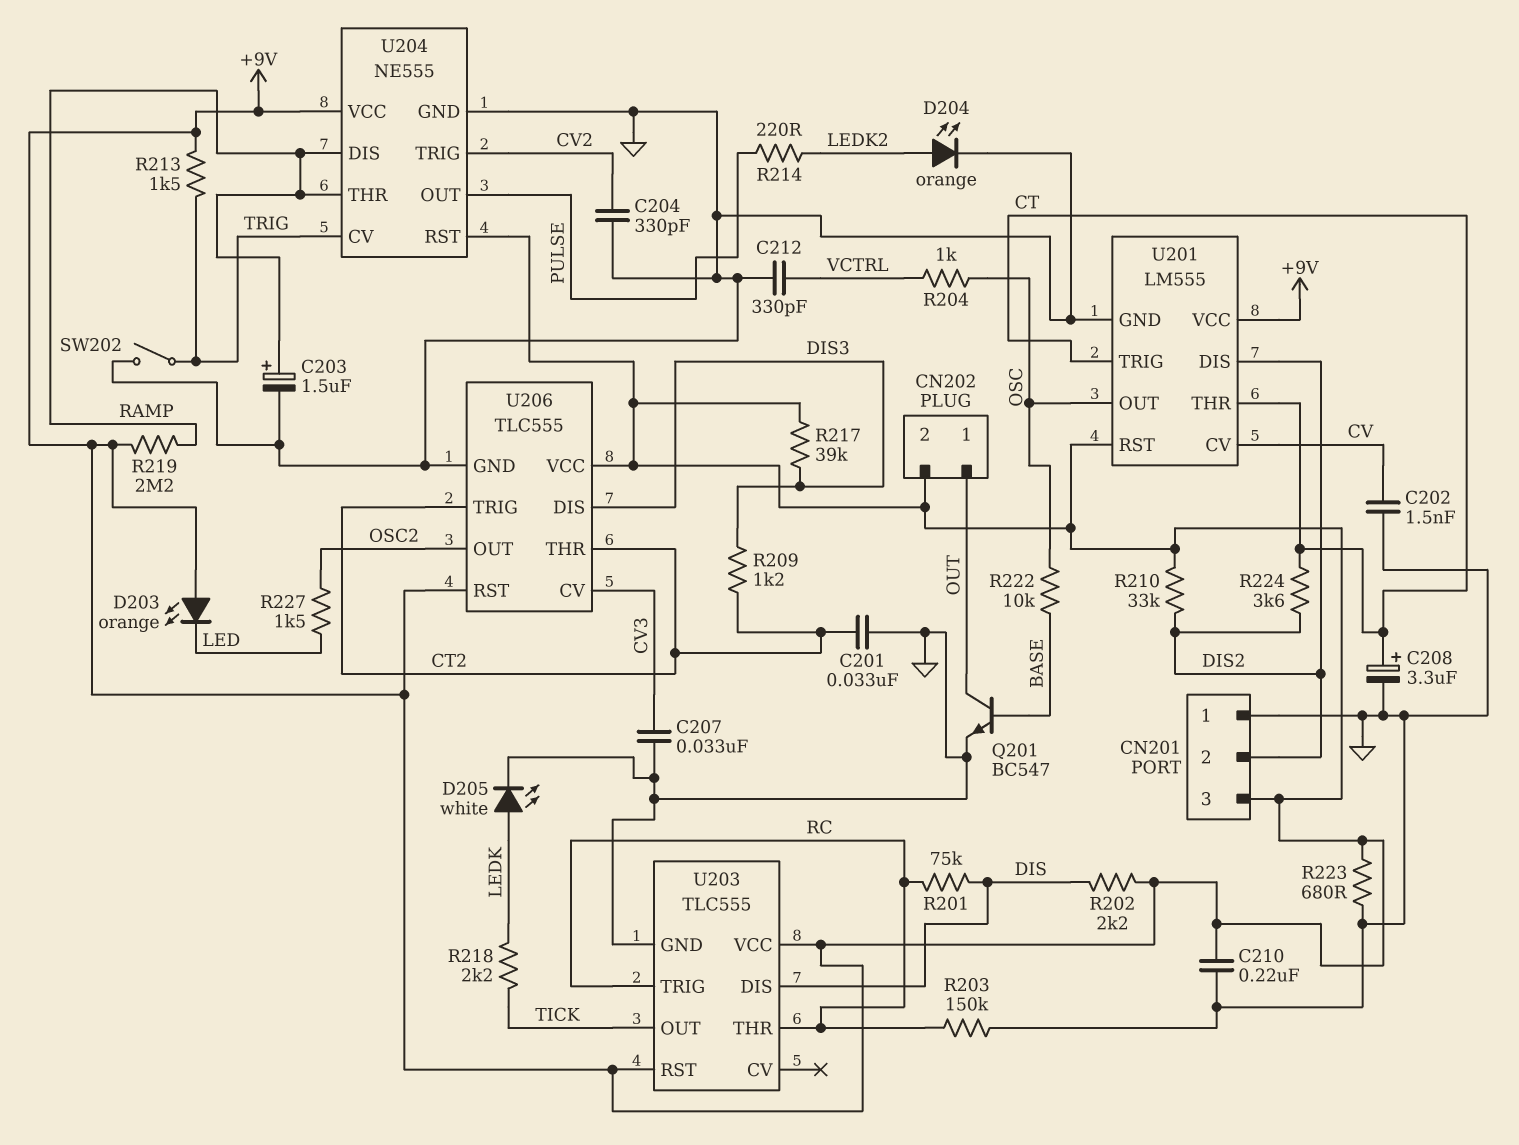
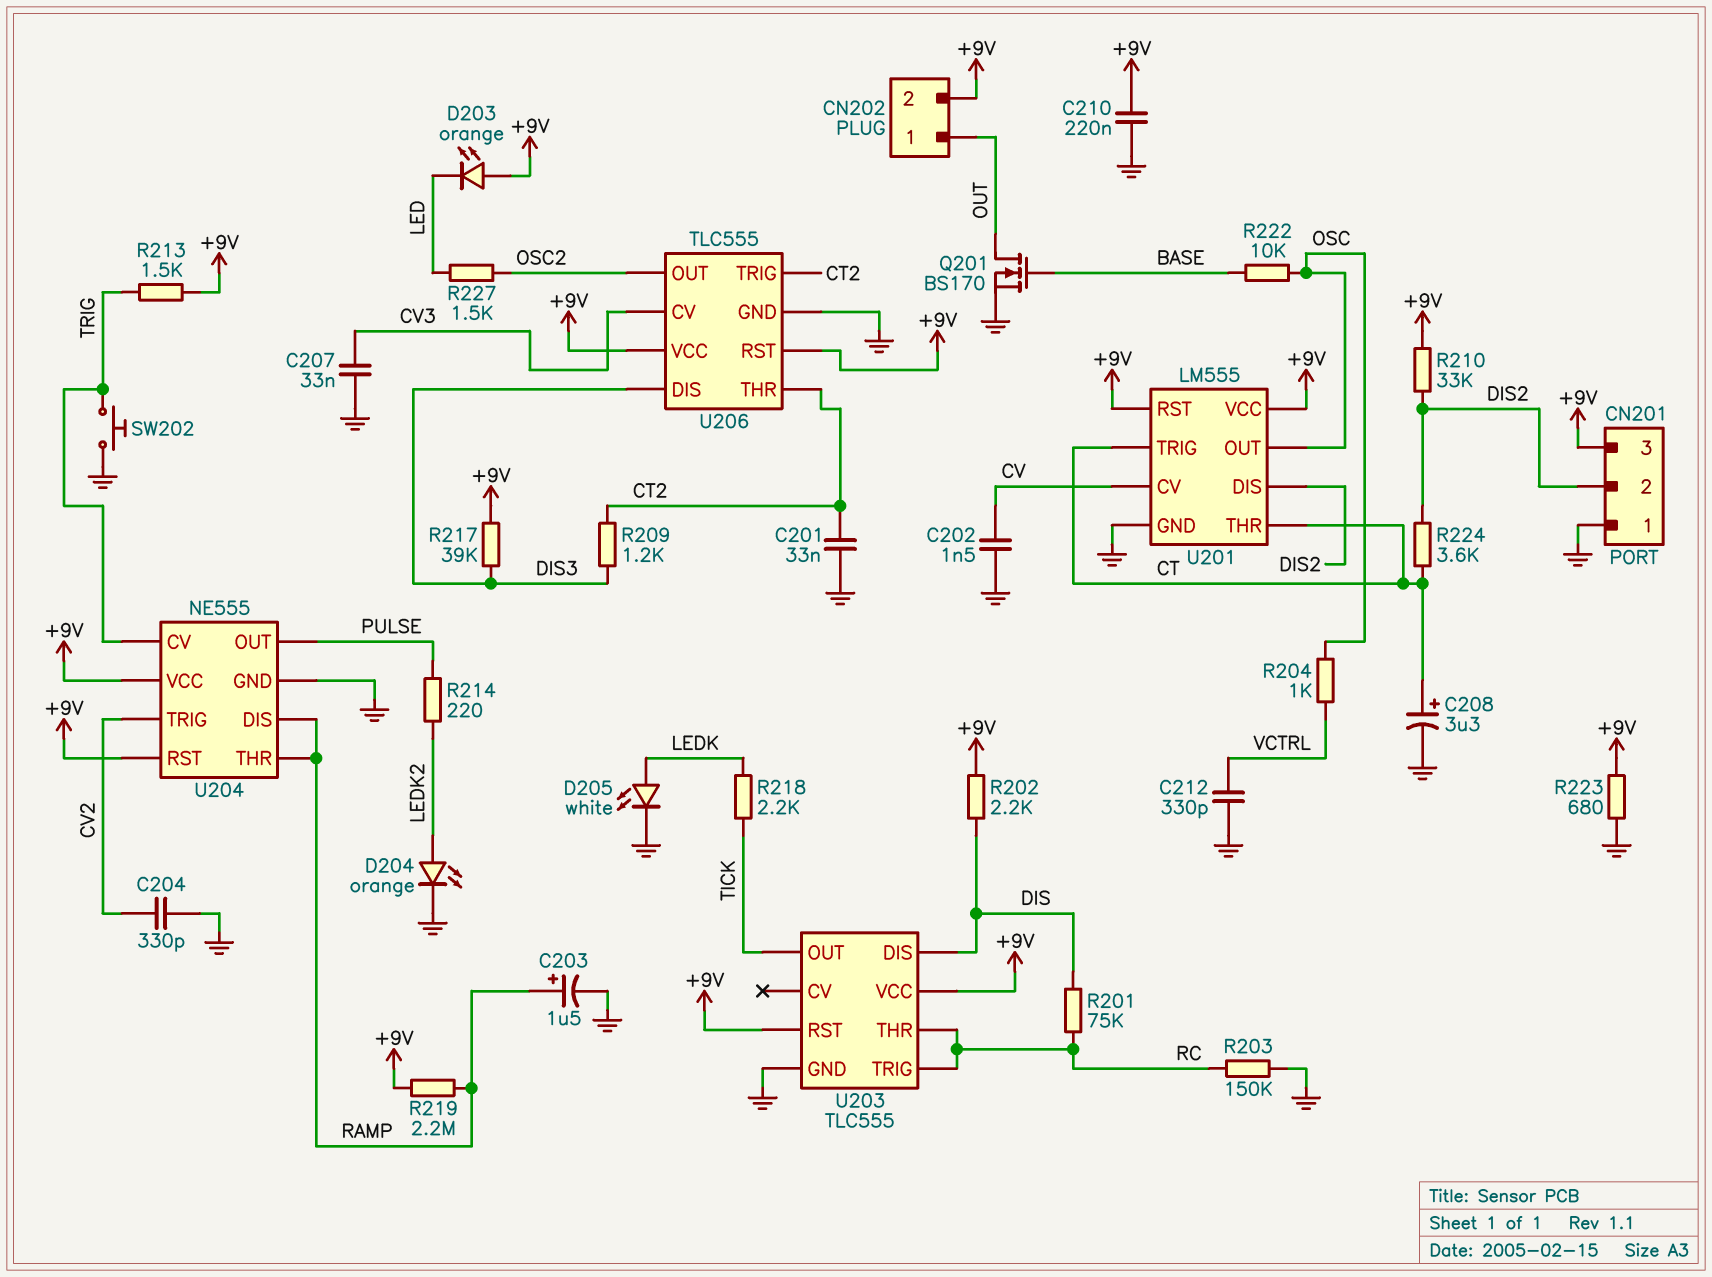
Q201: NPN BC547 (B BASE, C OUT, E GND) -> NMOS BS170 (G BASE, D OUT, S GND)
SW202: switch (GND, TRIG) -> button (GND, TRIG)

